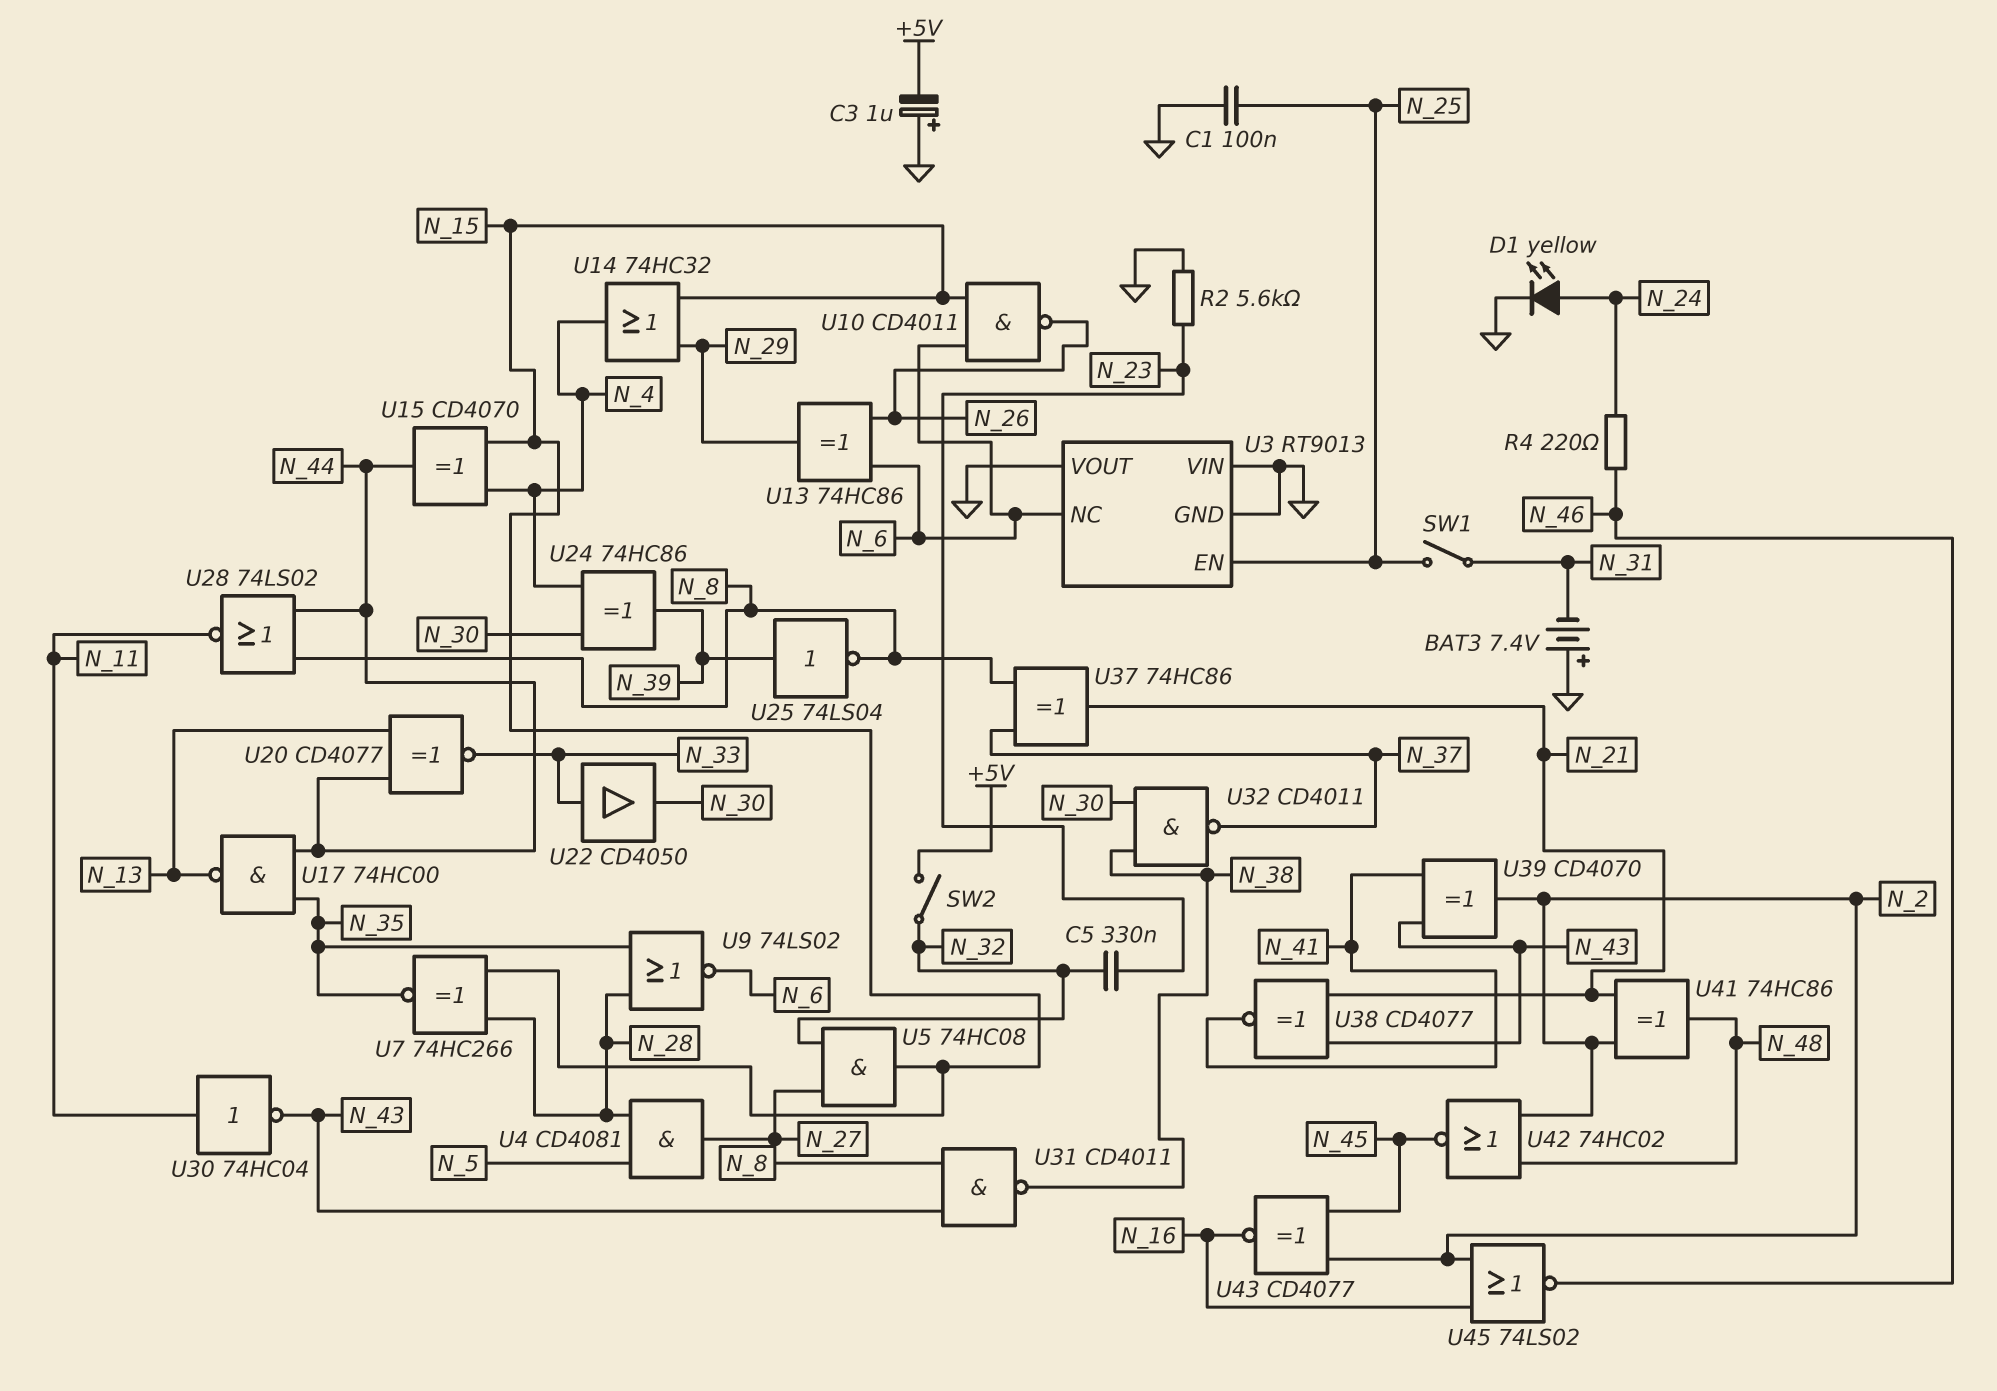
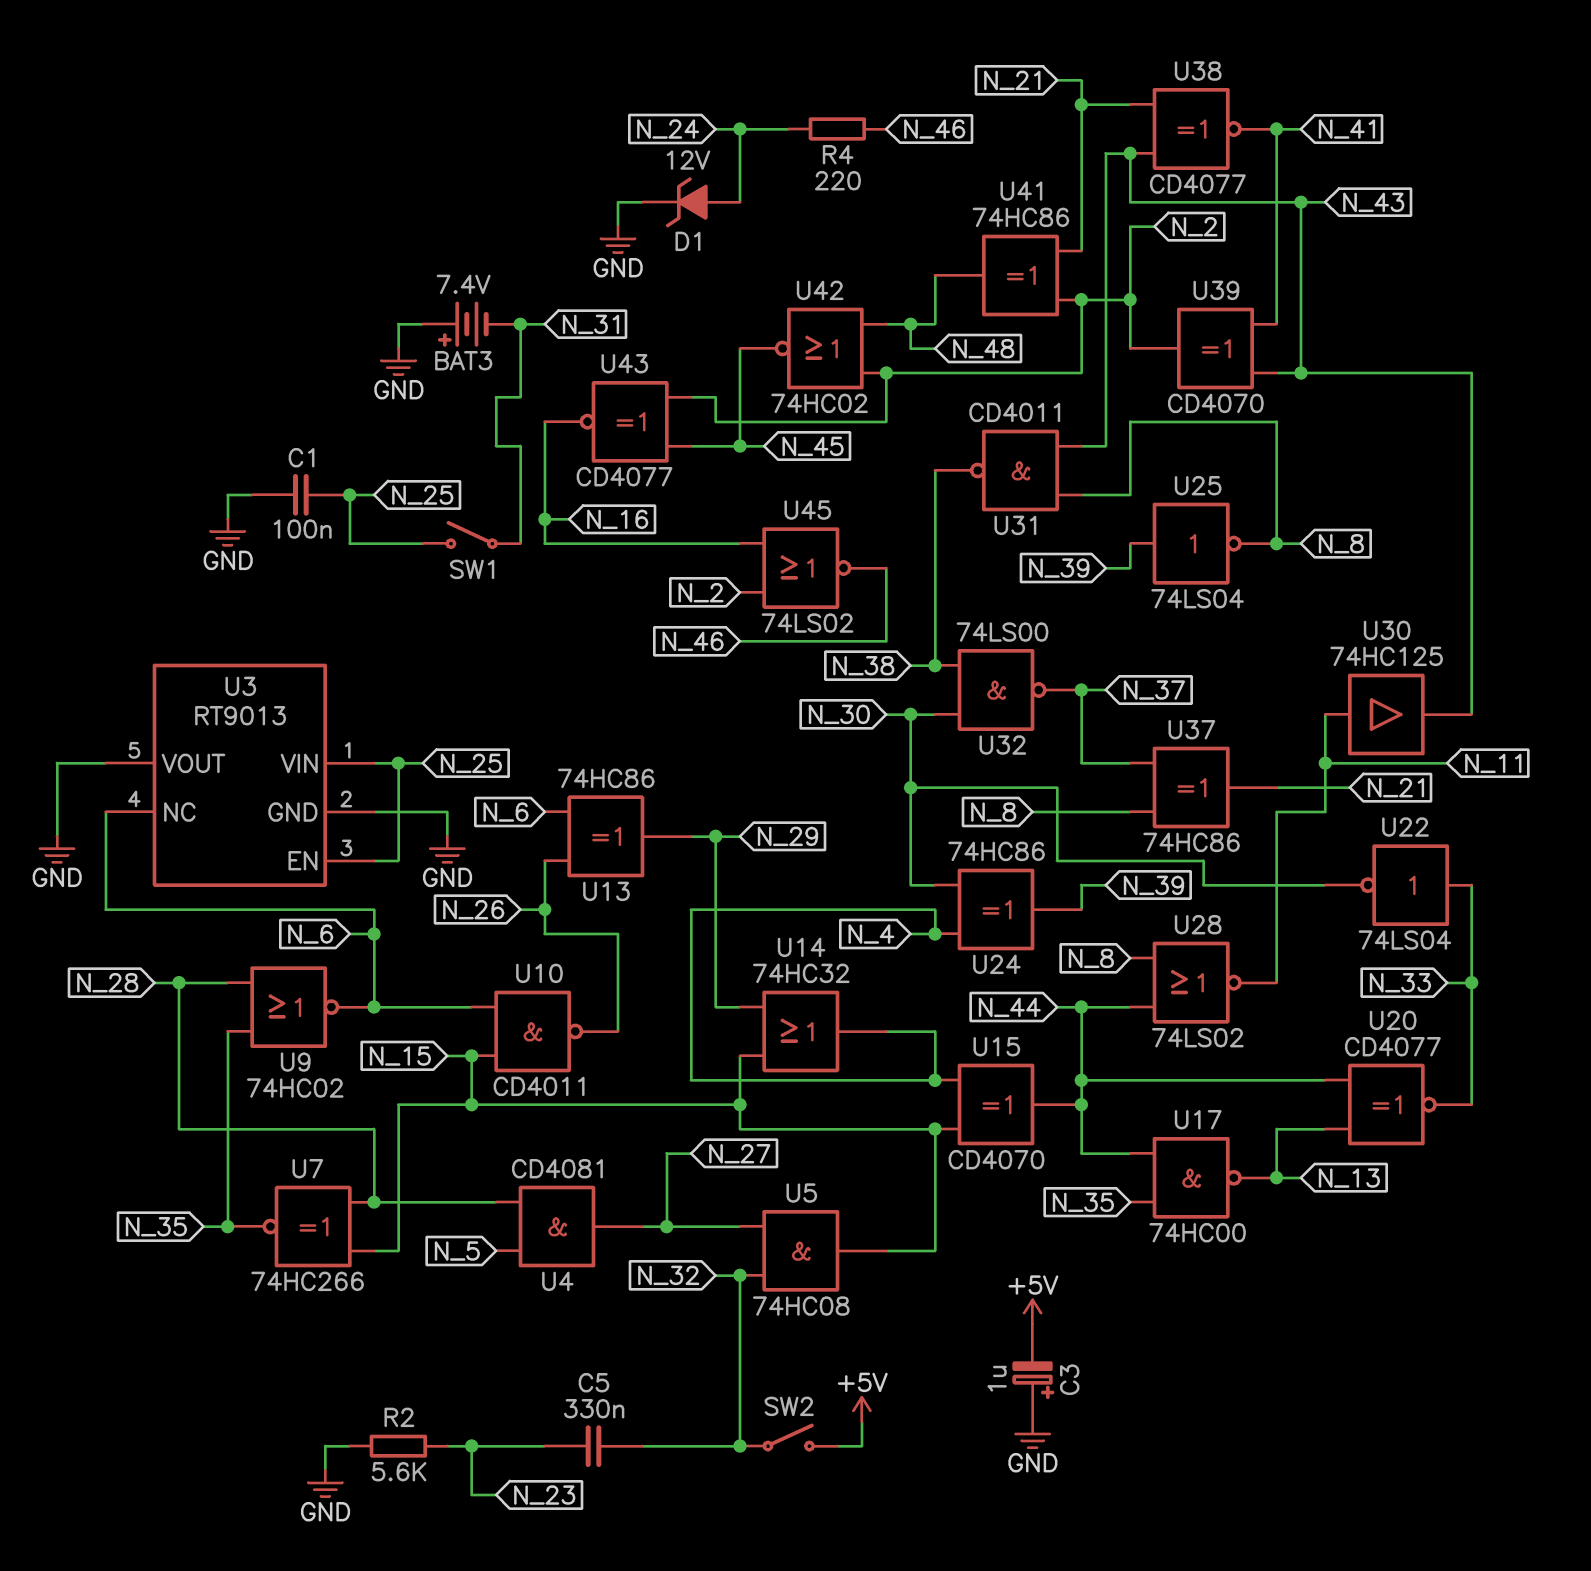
D1: LED yellow (A N_24, K GND) -> zener 12V (A N_24, K GND)
U3 pin VIN: GND -> N_25
U9: NOR 74LS02 (in N_28, in N_35, out N_6) -> NOR 74HC02 (in N_28, in N_35, out N_6)
U22: buffer CD4050 (in N_33, out N_30) -> NOT 74LS04 (in N_33, out N_30)
U30: NOT 74HC04 (in N_11, out N_43) -> buffer 74HC125 (in N_11, out N_43)
U32: NAND CD4011 (in N_30, in N_38, out N_37) -> NAND 74LS00 (in N_30, in N_38, out N_37)

